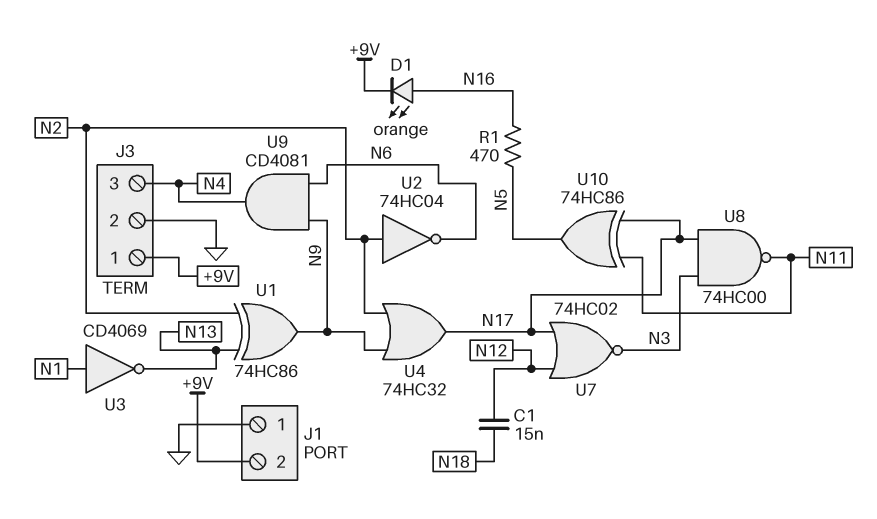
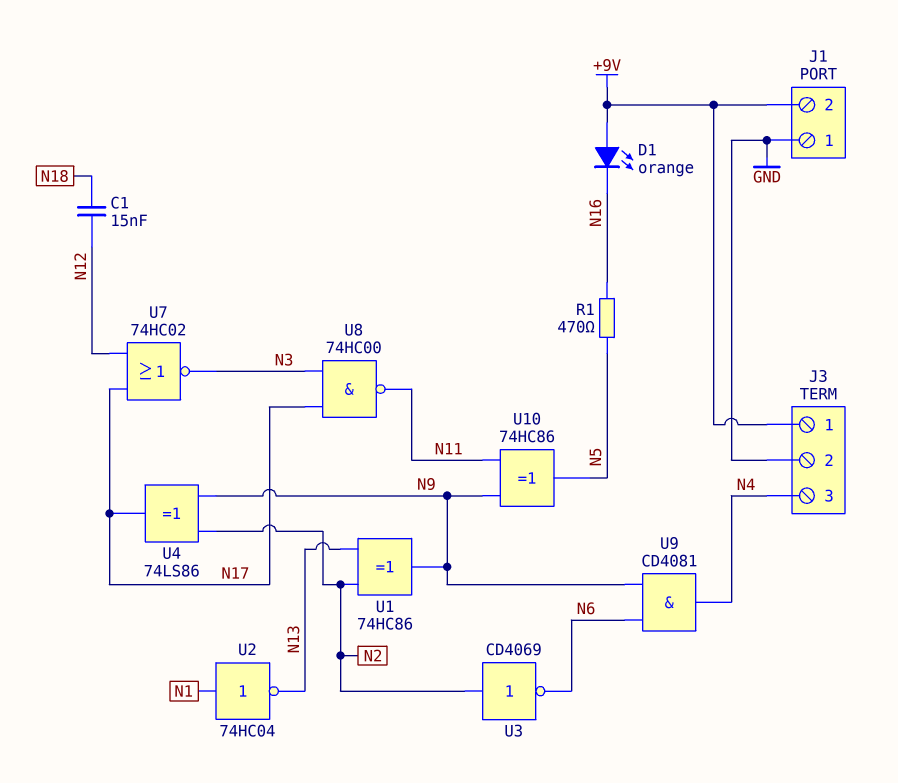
D1: LED orange (A N16, K +9V) -> LED orange (A +9V, K N16)
U2: NOT 74HC04 (in N2, out N6) -> NOT 74HC04 (in N1, out N13)
U3: NOT CD4069 (in N1, out N13) -> NOT CD4069 (in N2, out N6)
U4: OR 74HC32 (in N2, in N9, out N17) -> XOR 74LS86 (in N2, in N9, out N17)
U10: XOR 74HC86 (in N11, in N17, out N5) -> XOR 74HC86 (in N9, in N11, out N5)

